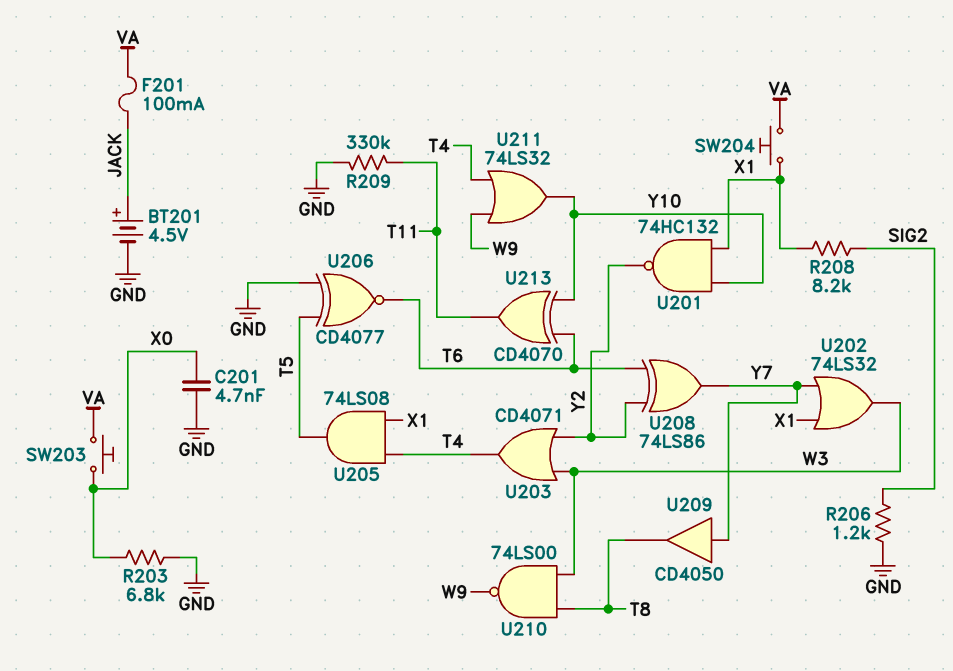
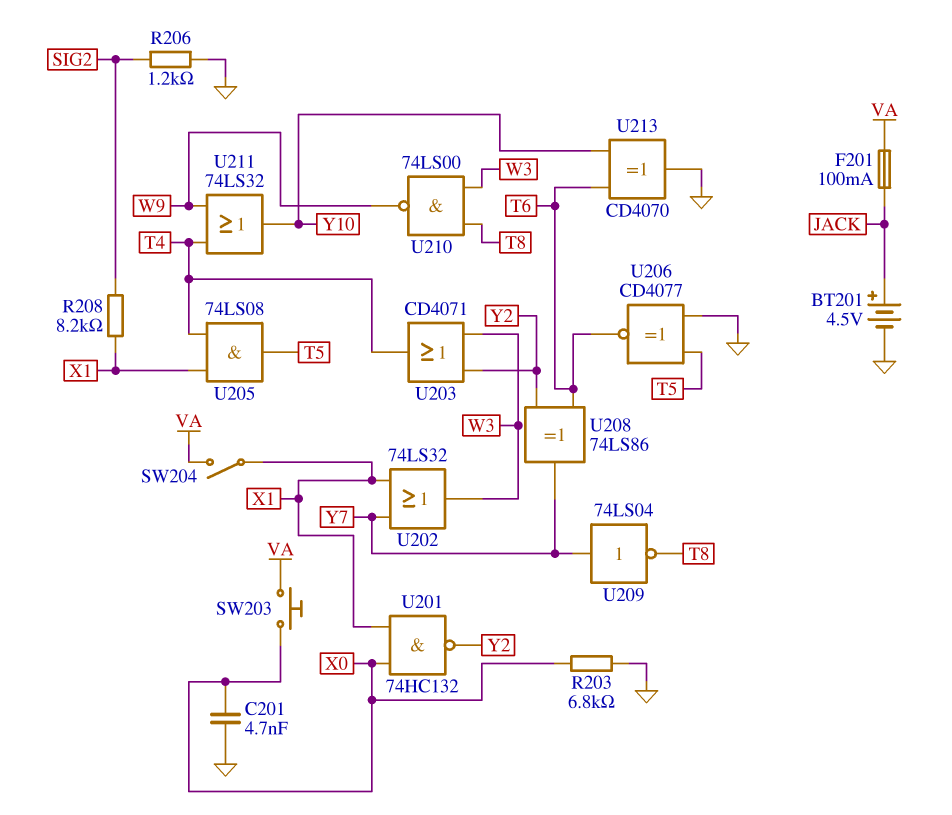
R209: 330k (GND, T11) -> none
SW204: button (VA, X1) -> switch (VA, X1)
U201: NAND 74HC132 (in X1, in Y10, out Y2) -> NAND 74HC132 (in X0, in X1, out Y2)
U209: buffer CD4050 (in Y7, out T8) -> NOT 74LS04 (in Y7, out T8)
U213: XOR CD4070 (in T6, in Y10, out T11) -> XOR CD4070 (in T6, in Y10, out GND)

